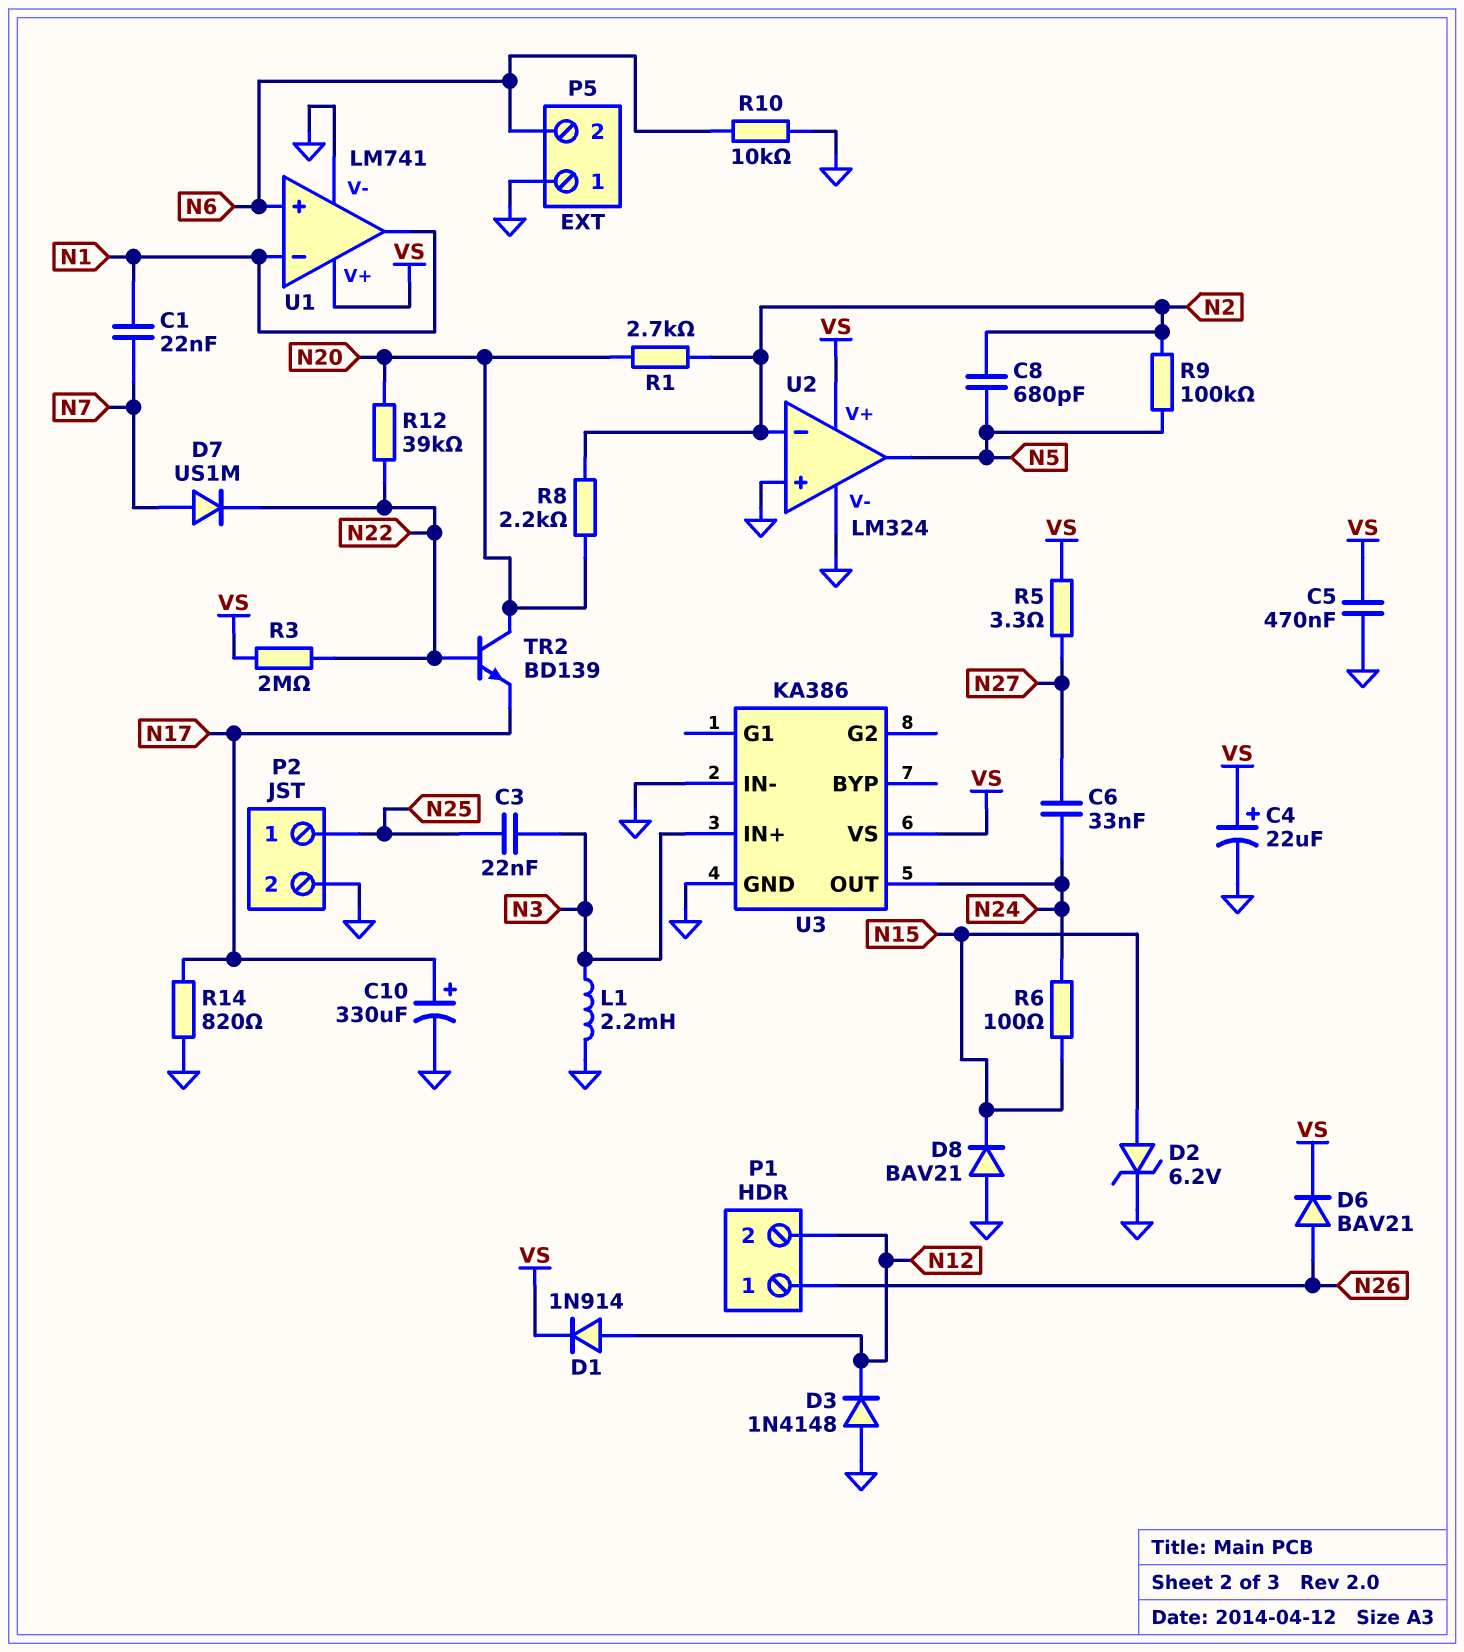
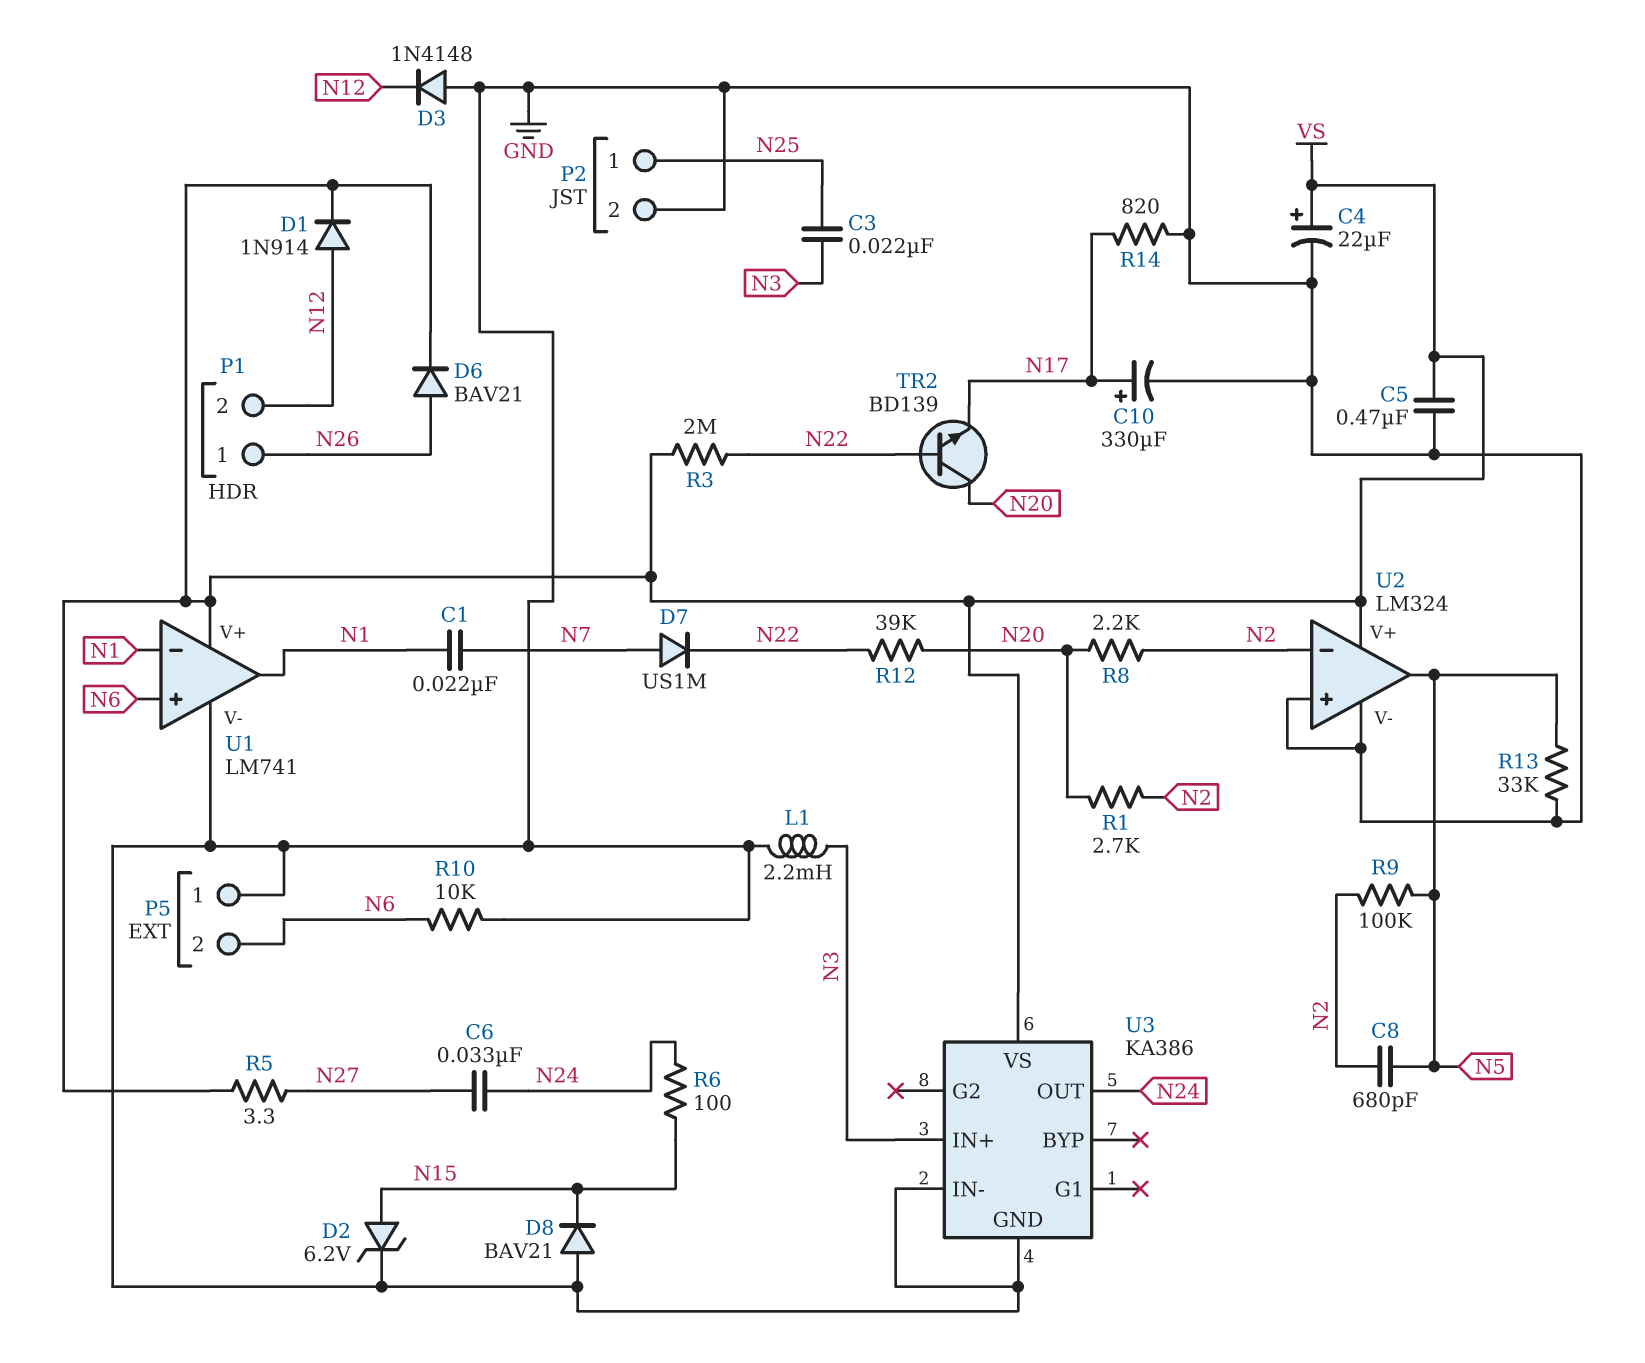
R13: none -> 33k (GND, N5)

